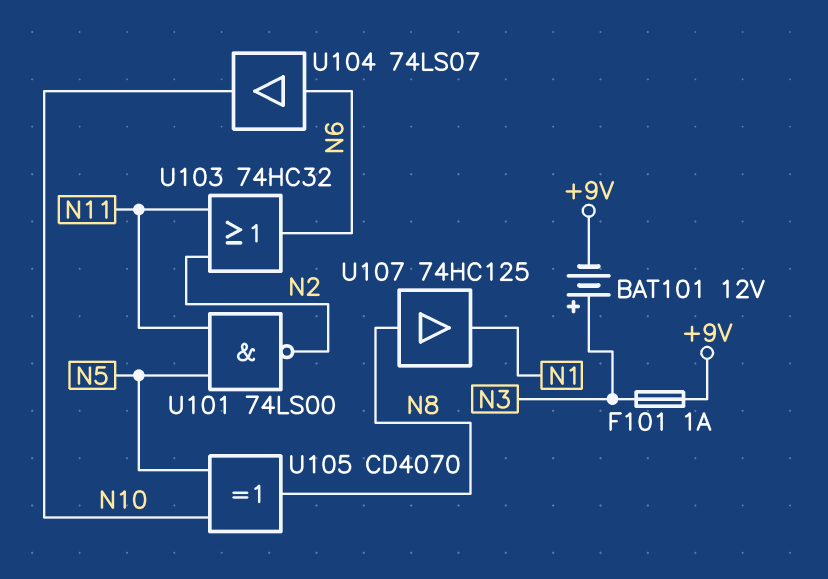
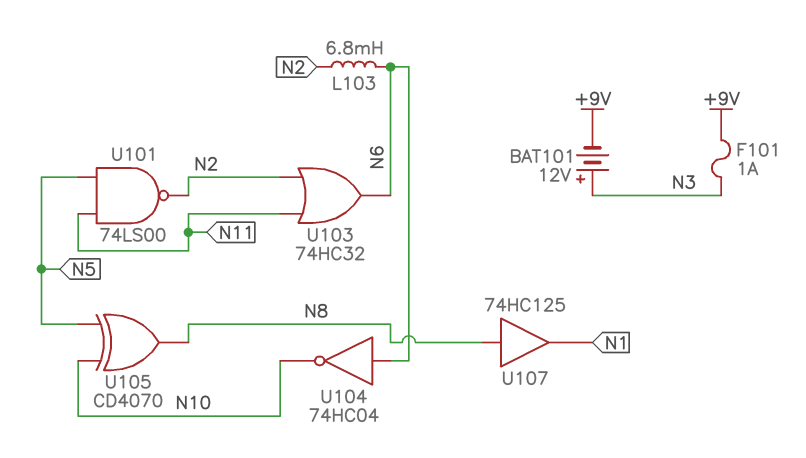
L103: none -> 6.8mH (N2, N6)
U104: buffer 74LS07 (in N6, out N10) -> NOT 74HC04 (in N6, out N10)

